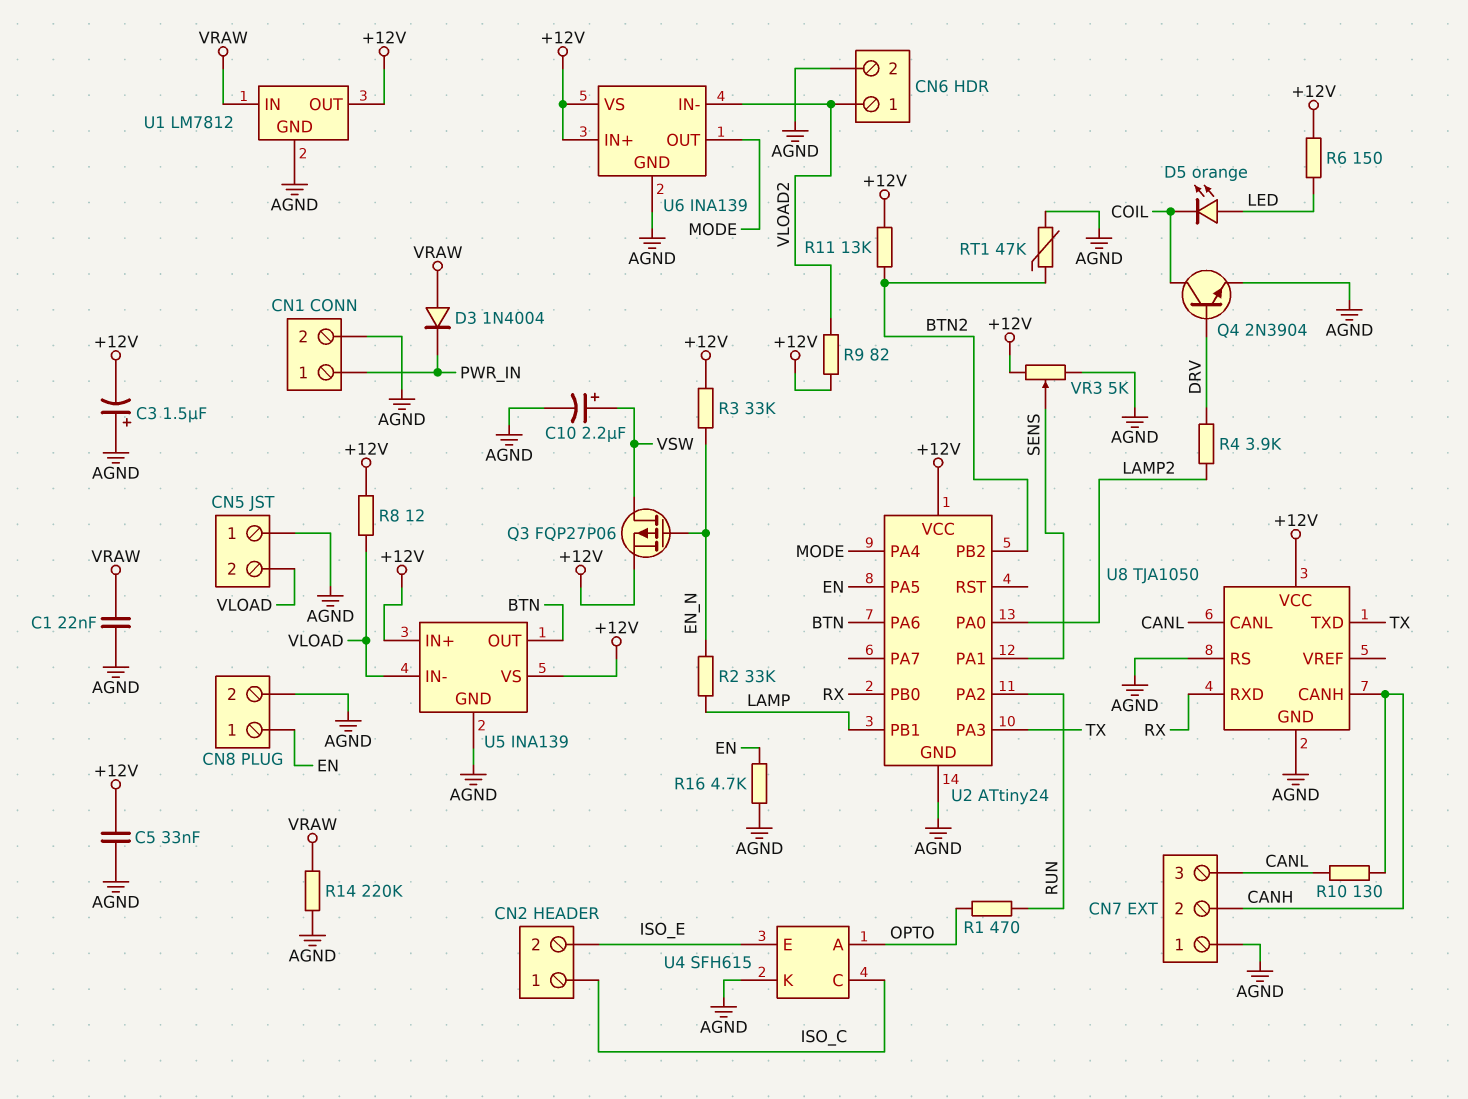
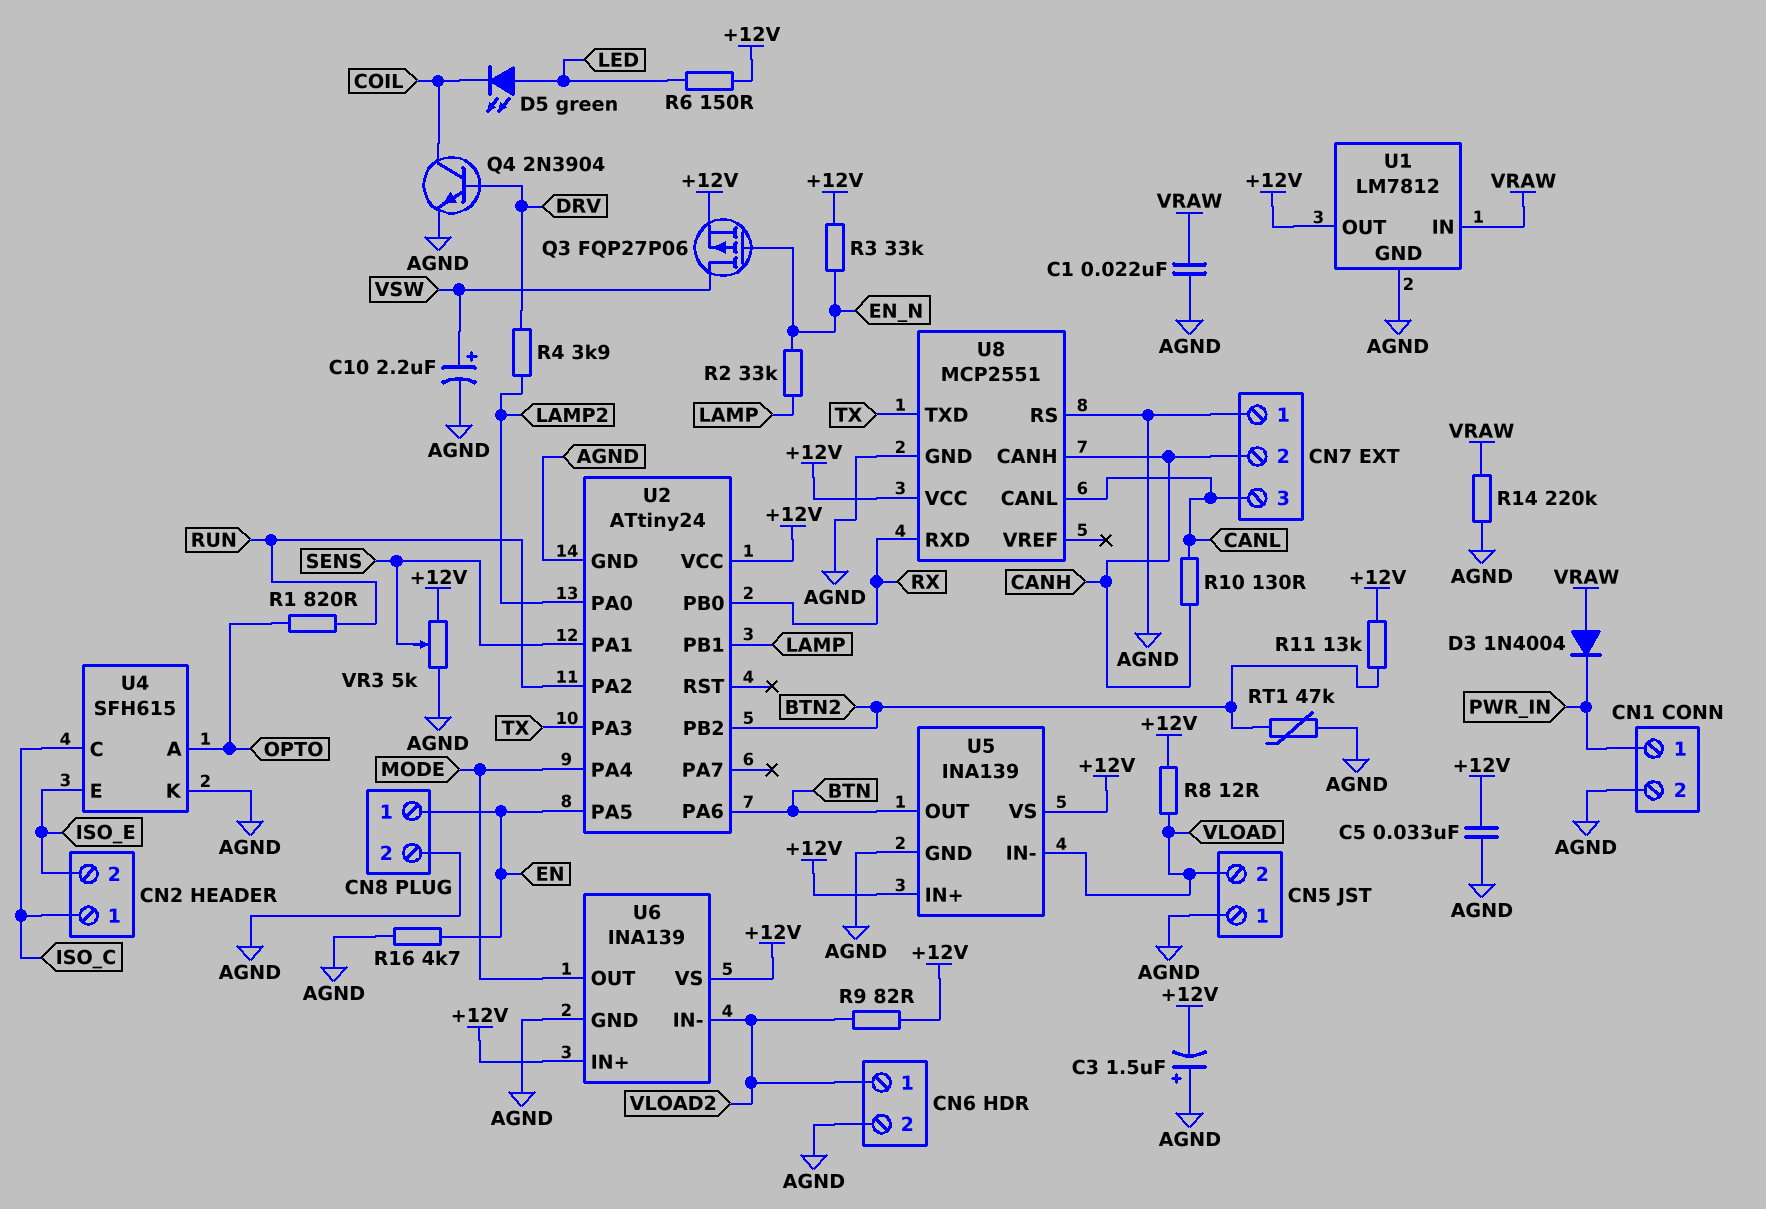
D5: LED orange (A LED, K COIL) -> LED green (A LED, K COIL)
R1: 470 (OPTO, RUN) -> 820 (OPTO, RUN)
U8: TJA1050 -> MCP2551

